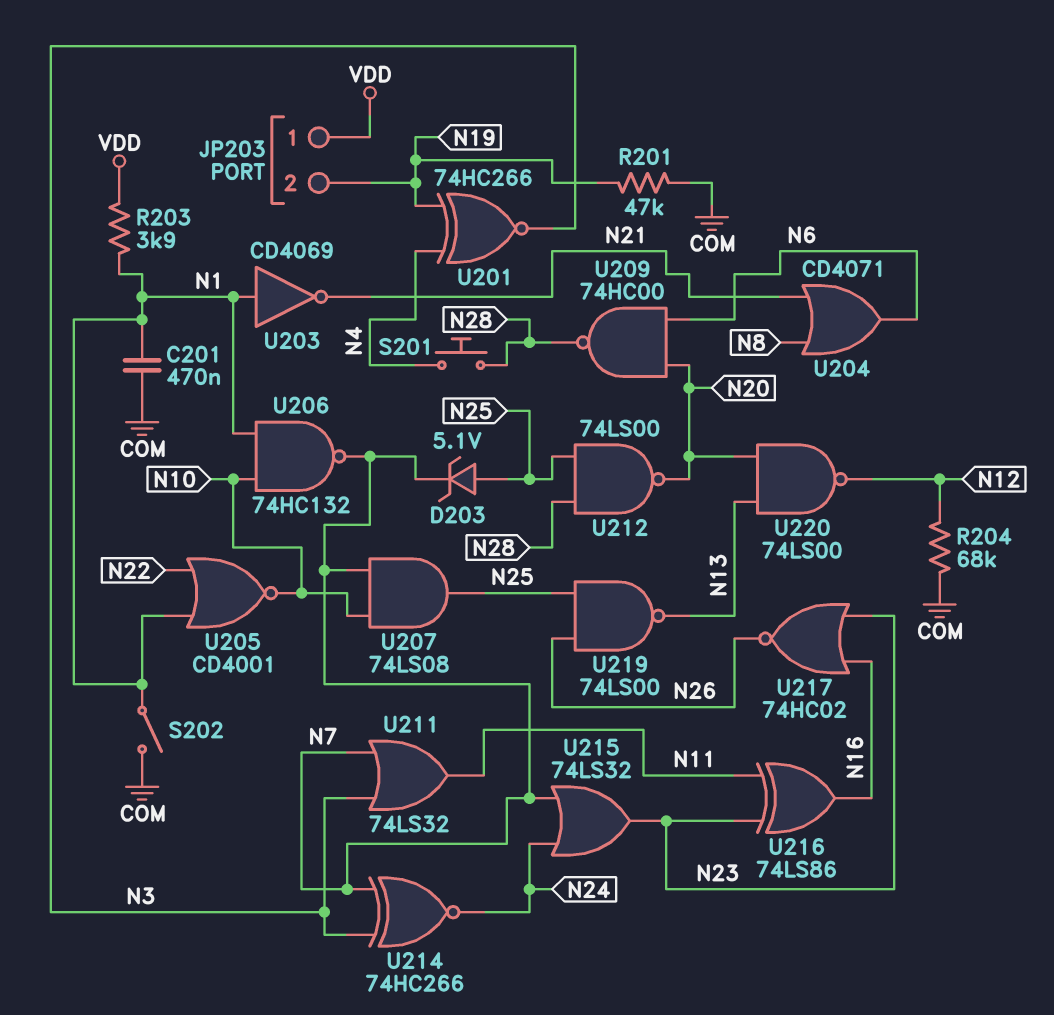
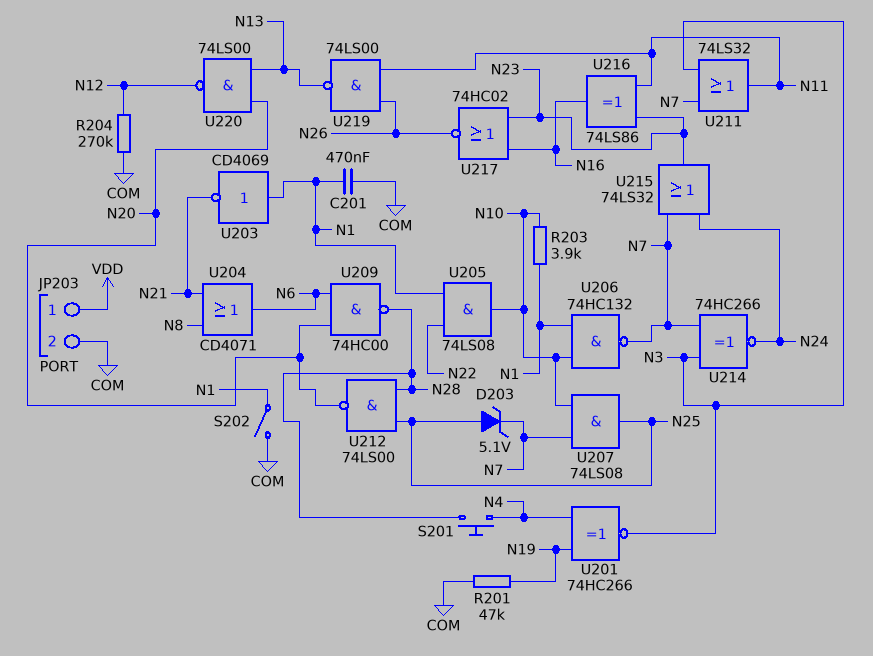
JP203 pin 2: N19 -> COM
R203: 3.9k (N1, VDD) -> 3.9k (N1, N10)
R204: 68k (COM, N12) -> 270k (COM, N12)
U205: NOR CD4001 (in N1, in N22, out N10) -> AND 74LS08 (in N1, in N22, out N10)
U219: NAND 74LS00 (in N25, in N26, out N13) -> NAND 74LS00 (in N11, in N26, out N13)

